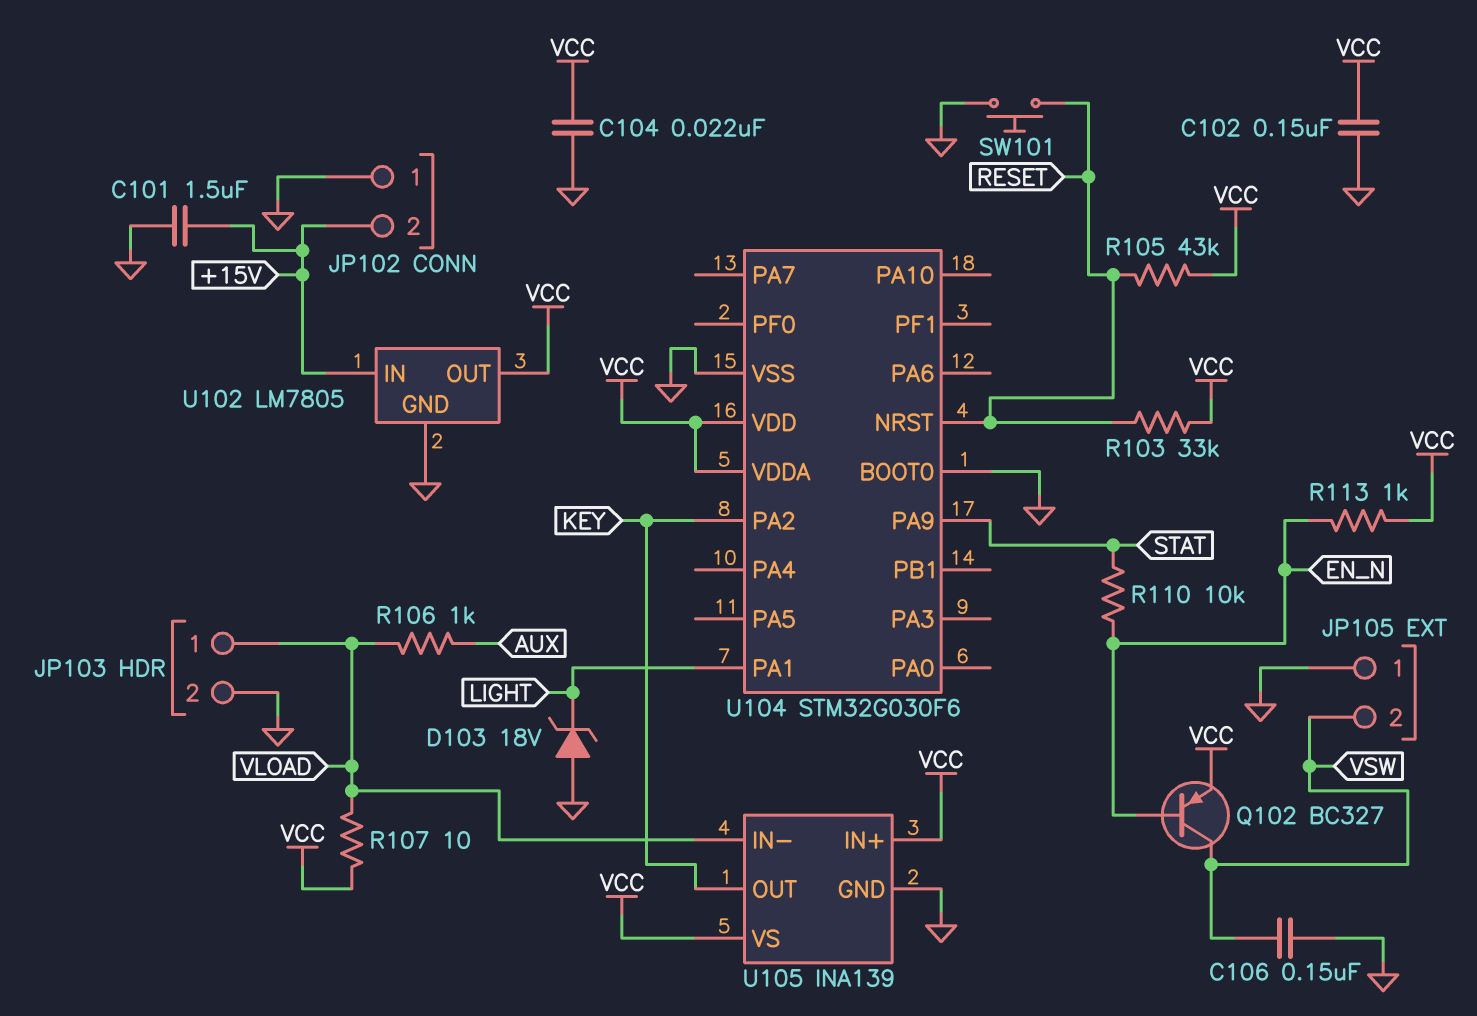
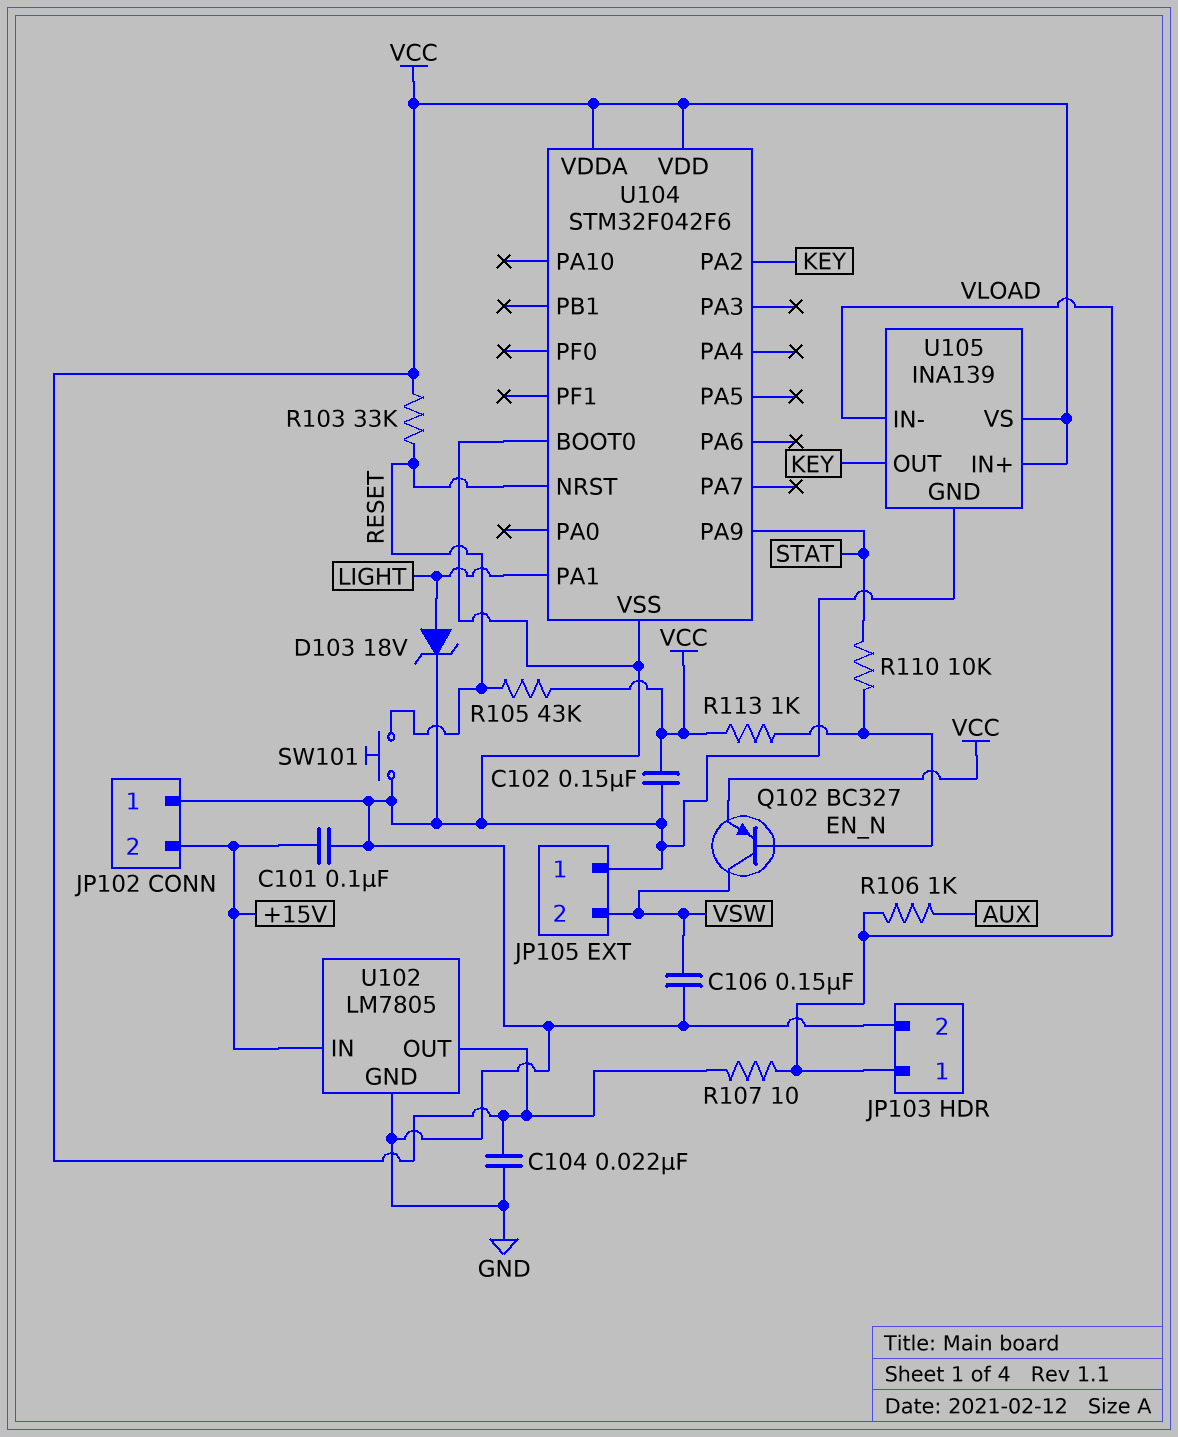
C101: 1.5uF (+15V, GND) -> 100nF (+15V, GND)
D103: zener 18V (A GND, K LIGHT) -> zener 18V (A LIGHT, K GND)
U104: STM32G030F6 -> STM32F042F6

